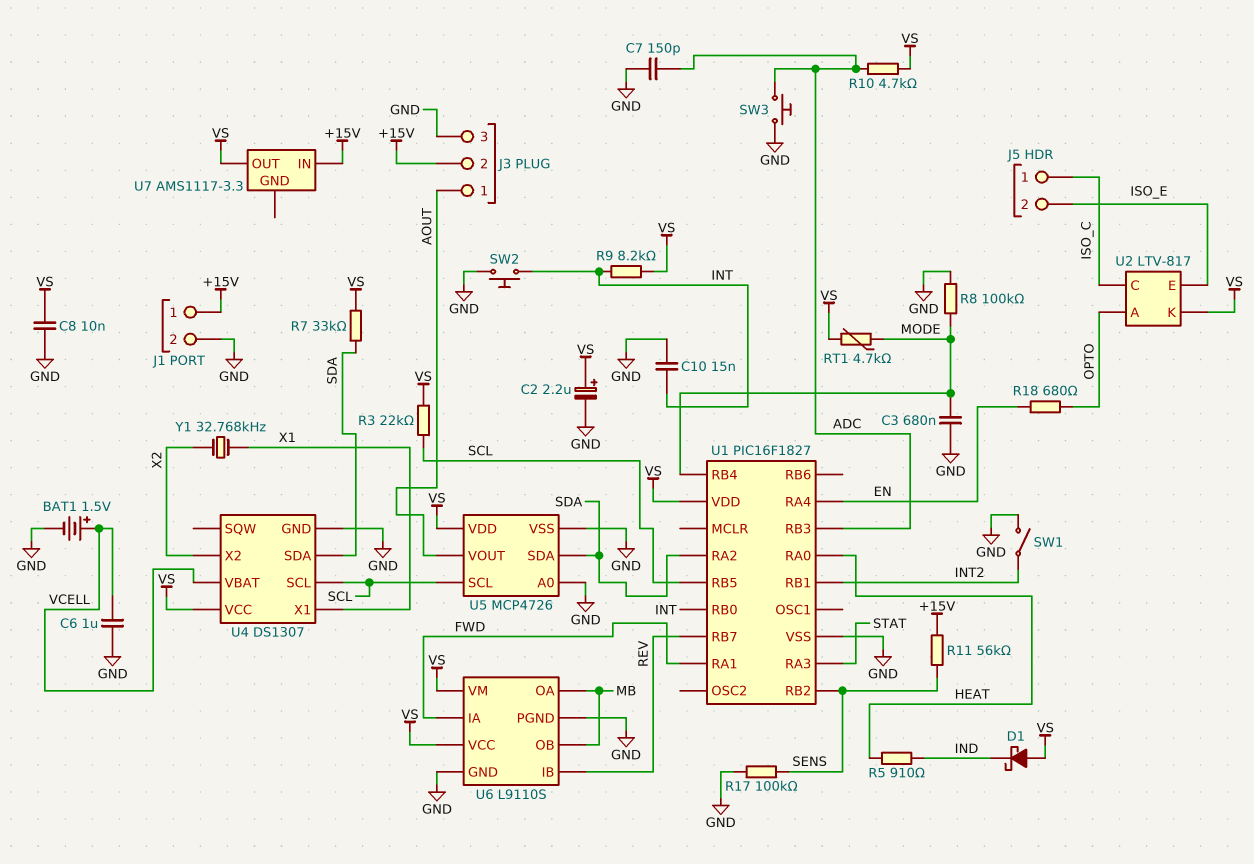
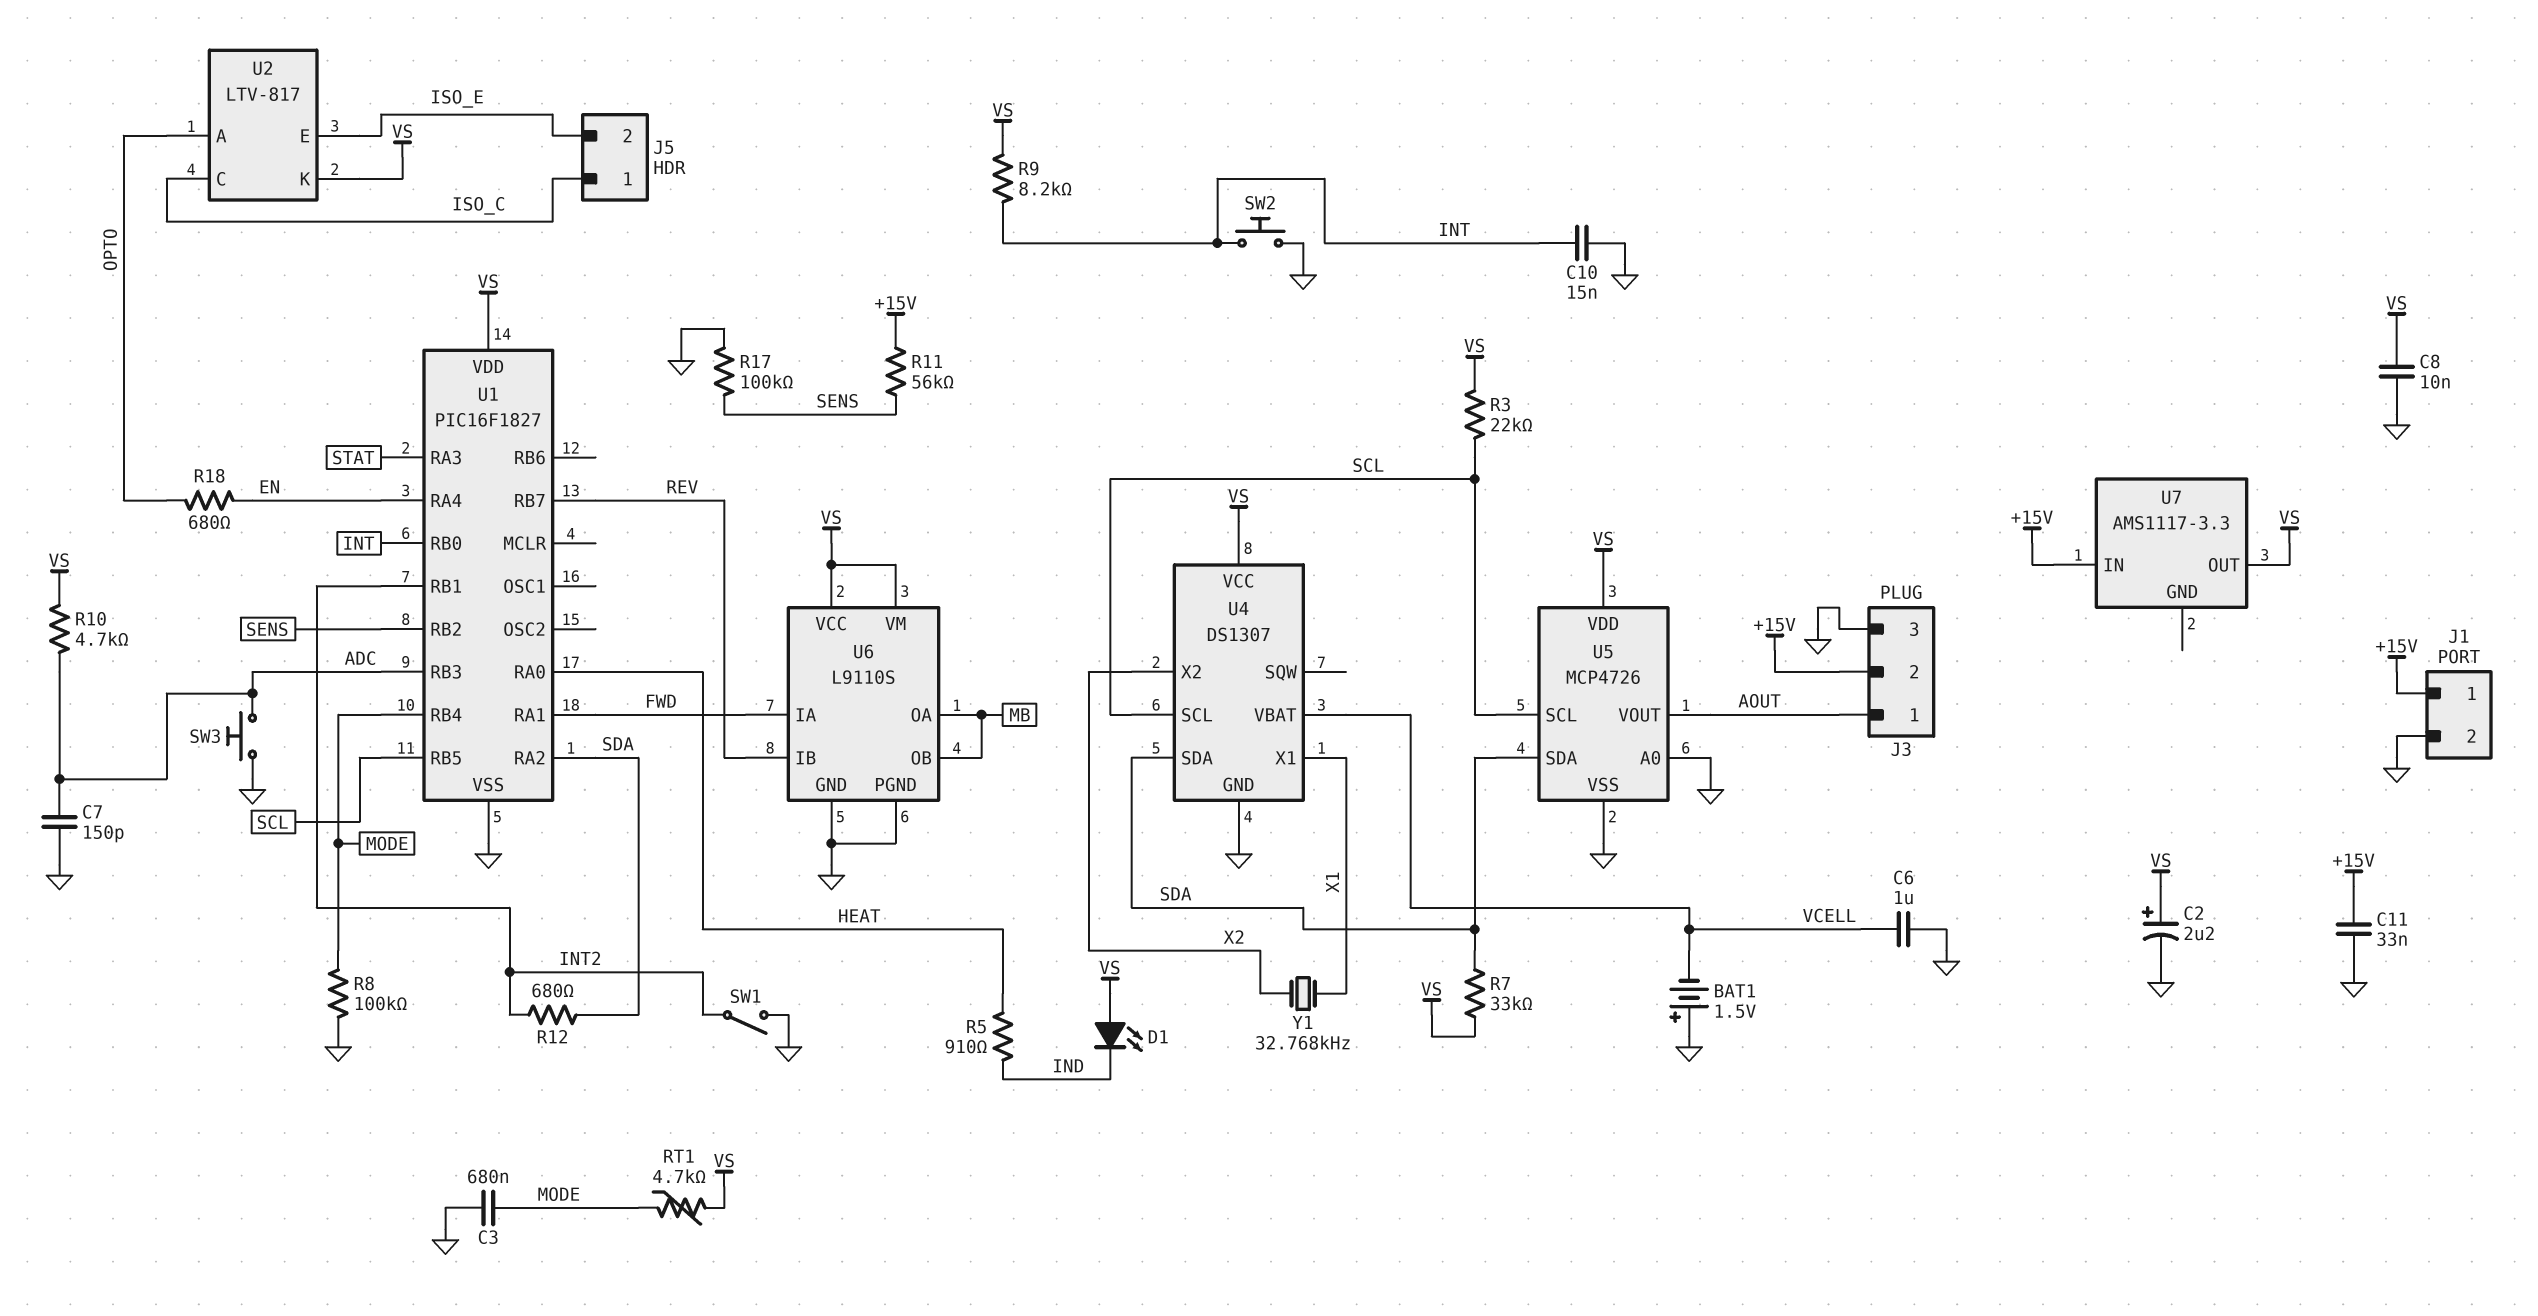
BAT1: 1.5V (plus VCELL, minus GND) -> 1.5V (plus GND, minus VCELL)
C11: none -> 33nF (+15V, GND)
D1: schottky (A VS, K IND) -> LED (A VS, K IND)
R12: none -> 680 (INT2, SDA)

